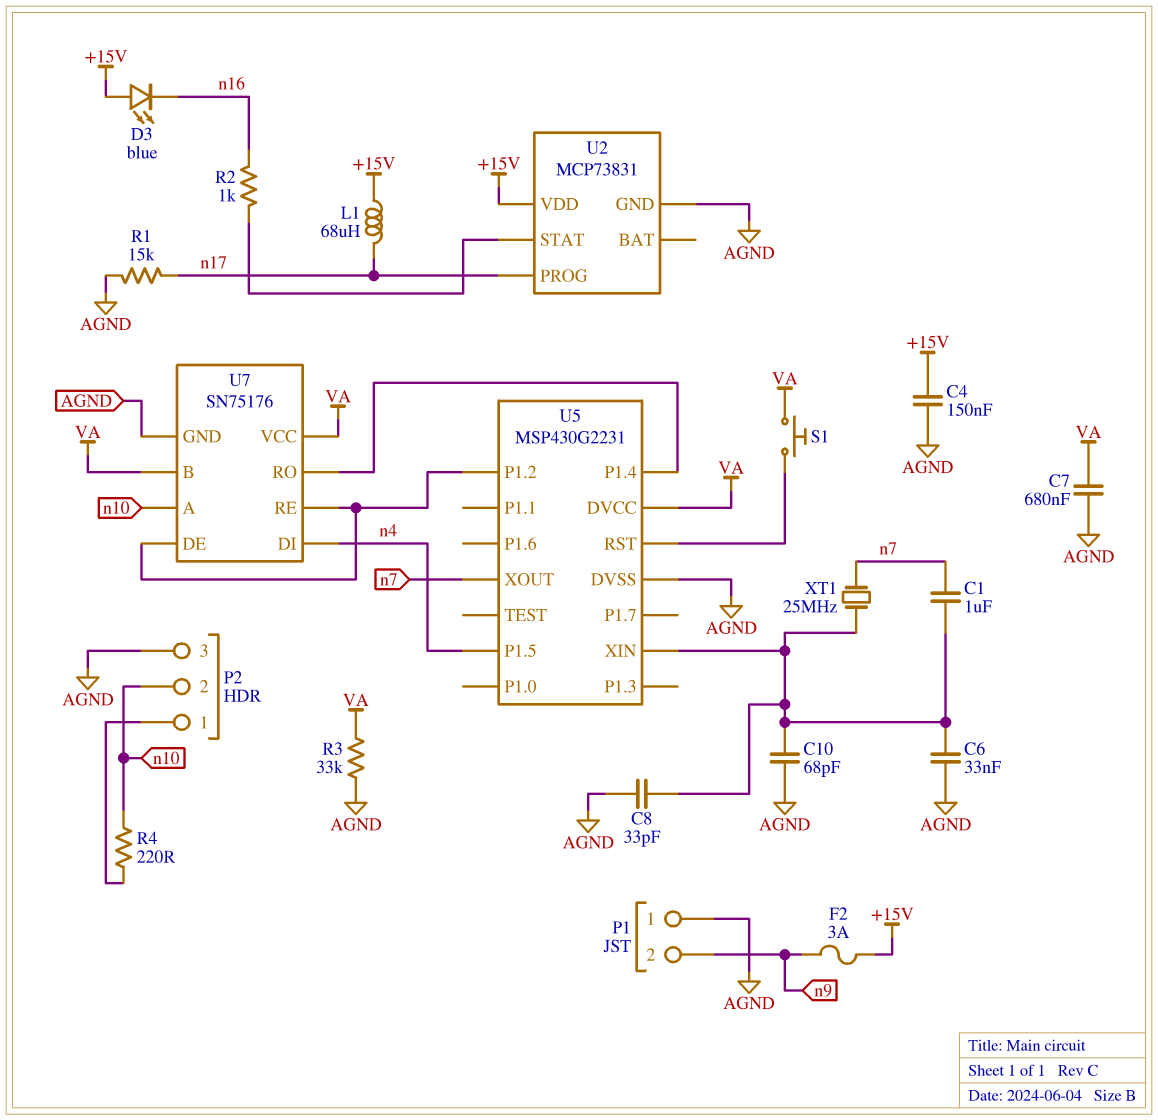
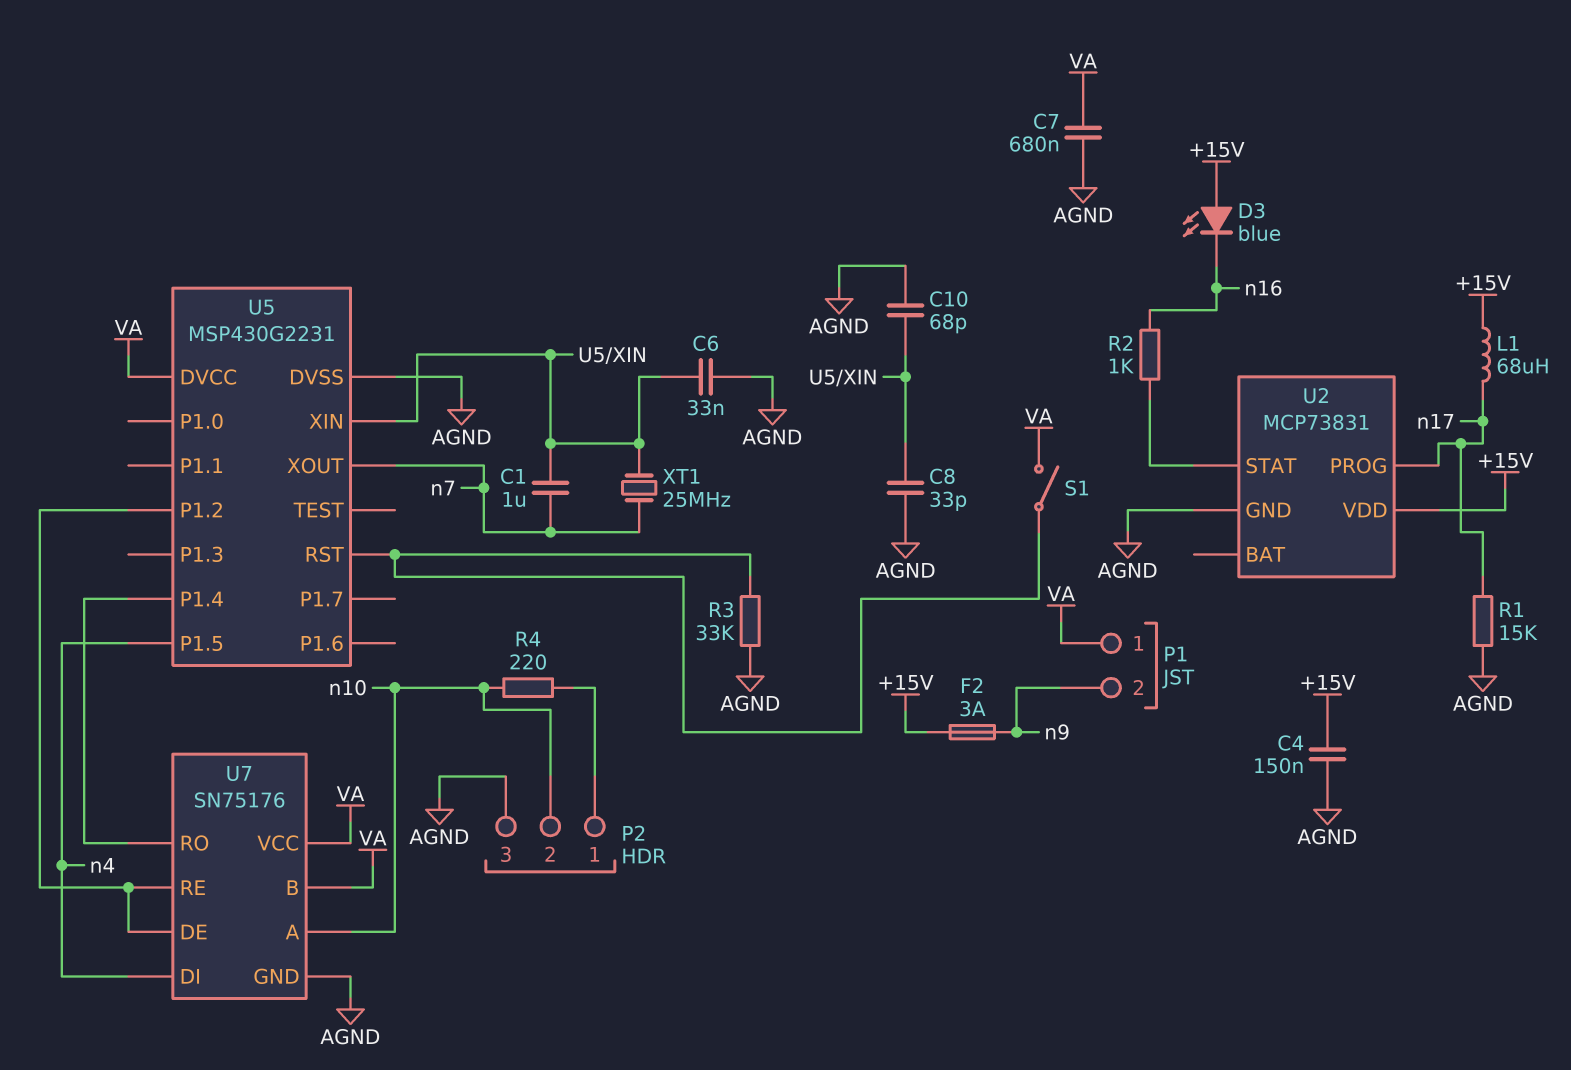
P1 pin 1: AGND -> VA
R3: 33k (AGND, VA) -> 33k (AGND, U5/RST)
S1: button (U5/RST, VA) -> switch (U5/RST, VA)

